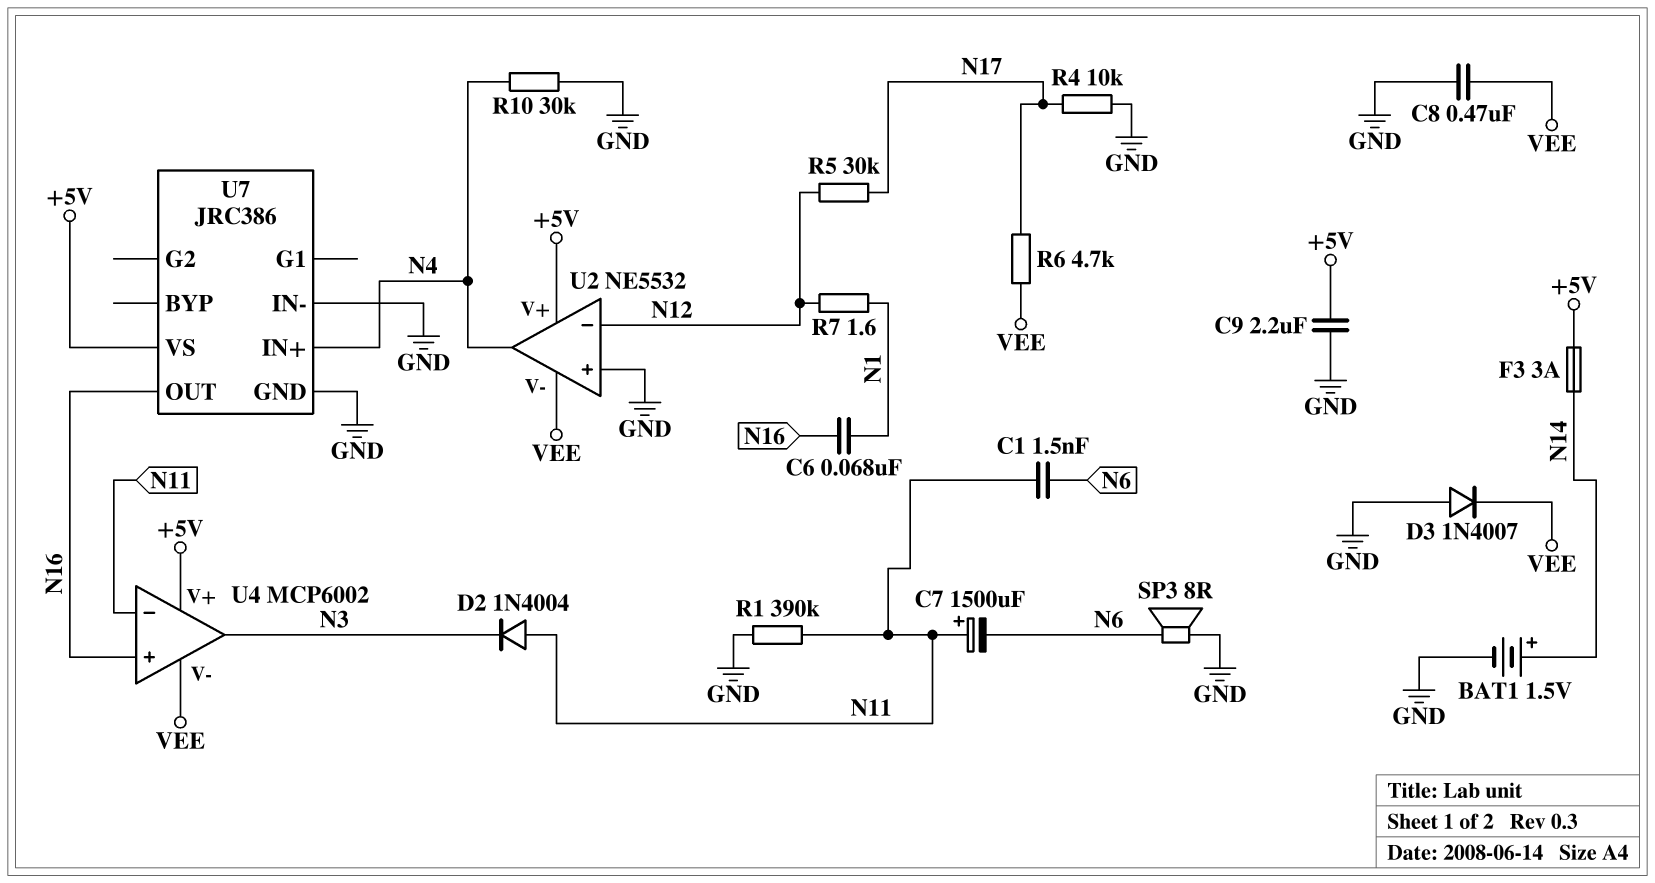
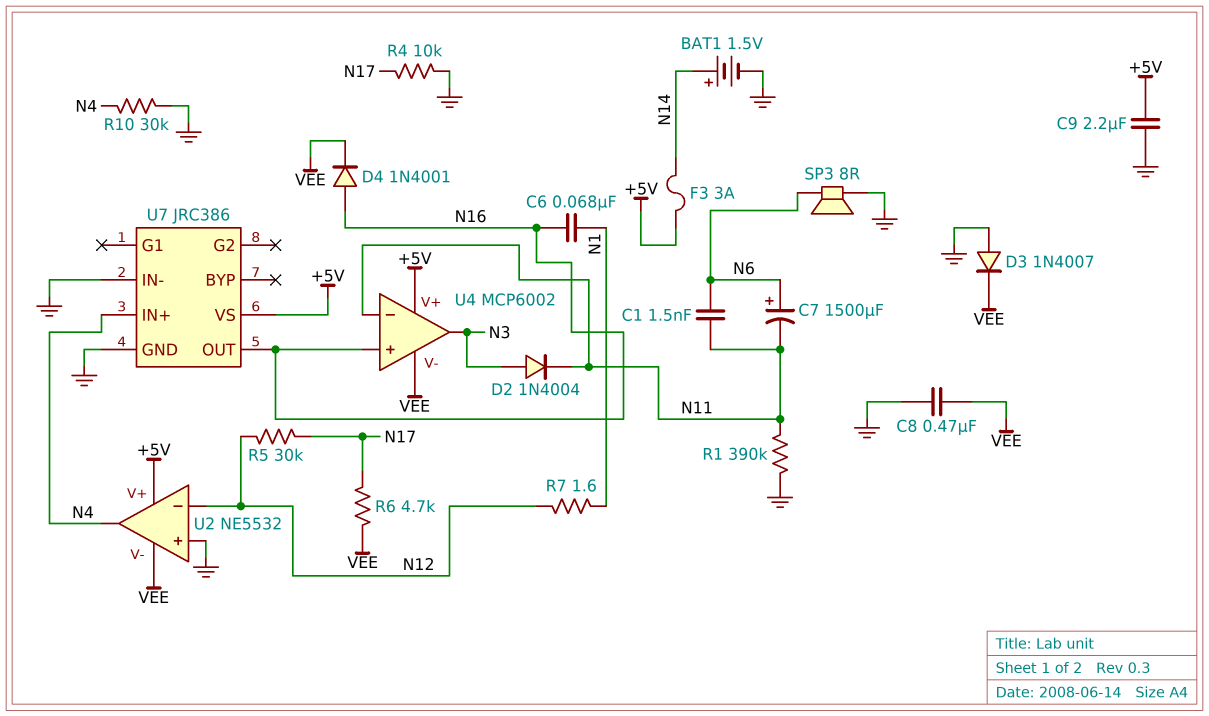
C7: 1500uF (plus N11, minus N6) -> 1500uF (plus N6, minus N11)
D2: diode 1N4004 (A N11, K N3) -> diode 1N4004 (A N3, K N11)
D4: none -> diode 1N4001 (A N16, K VEE)

